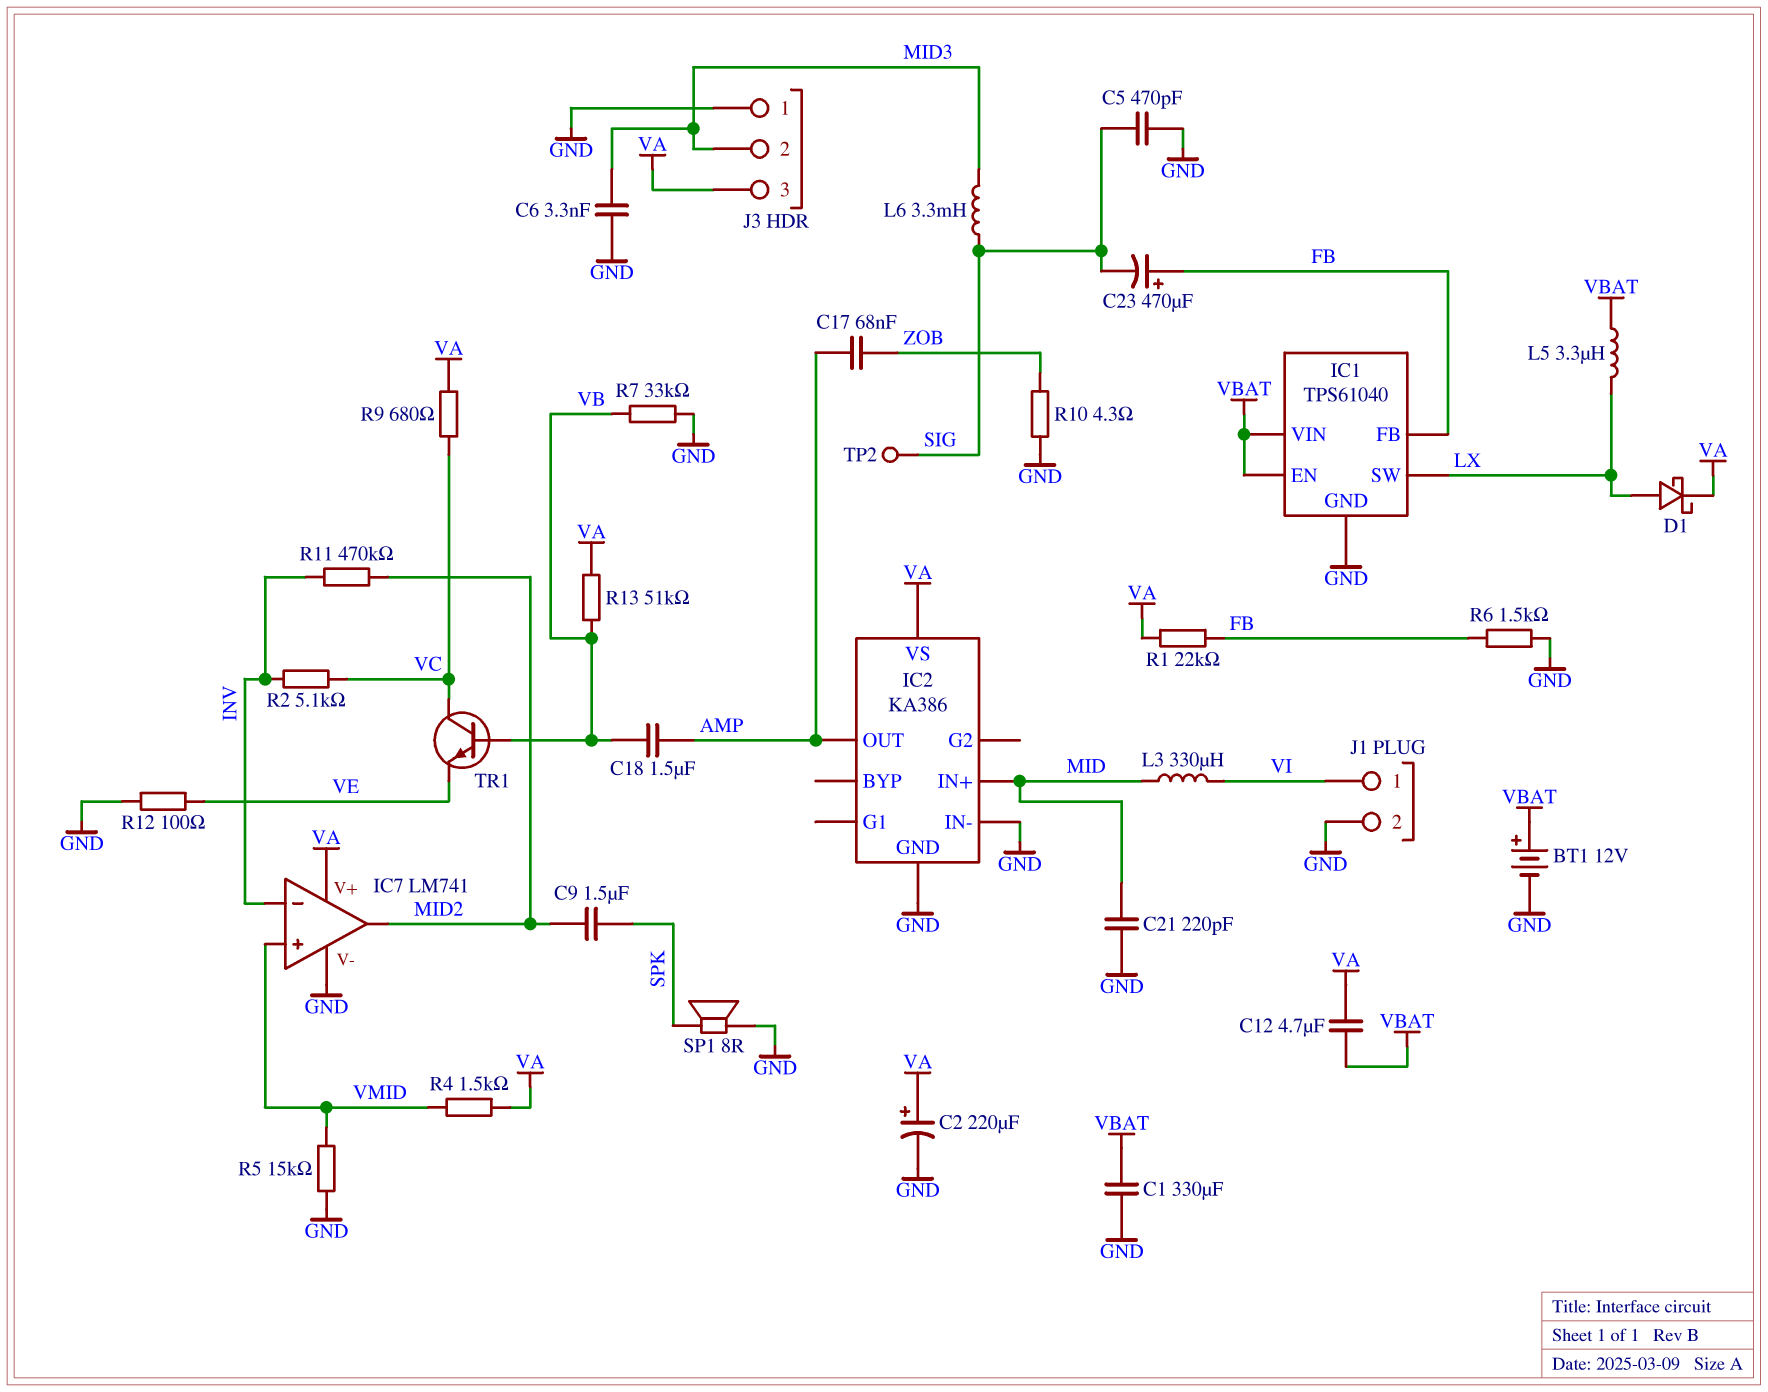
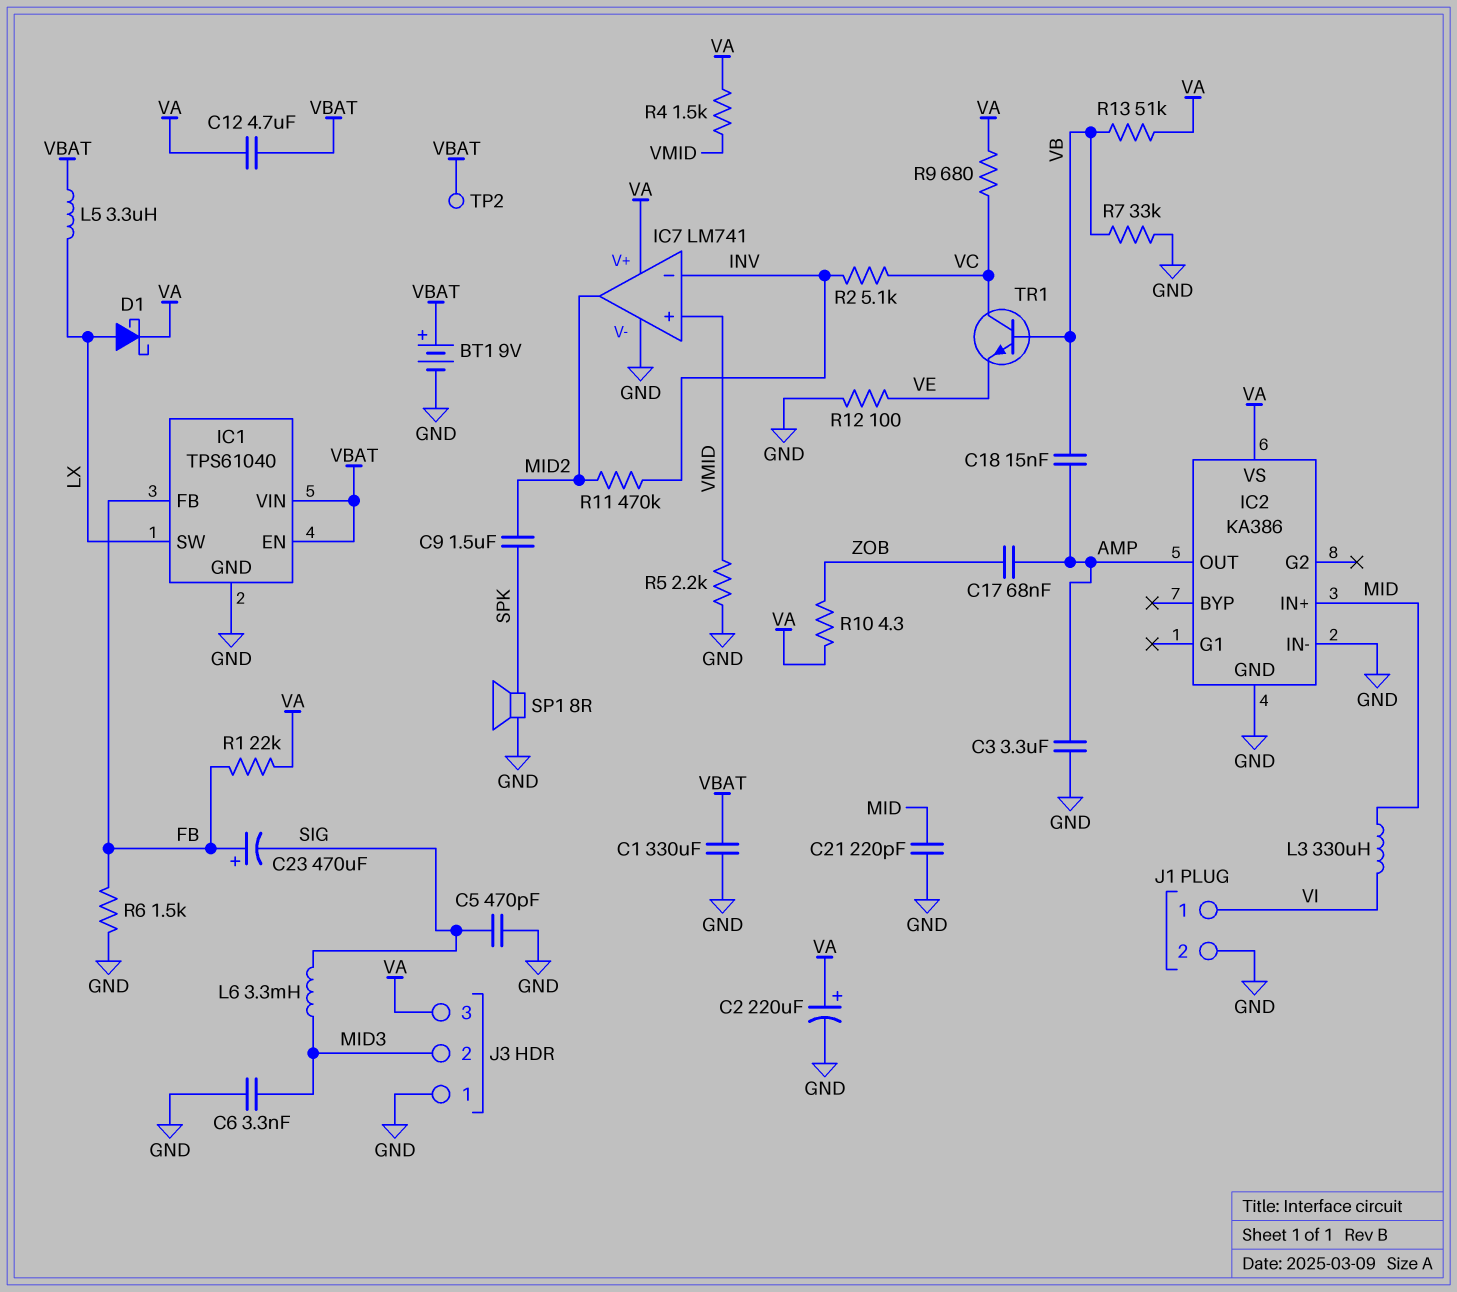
BT1: 12V (plus VBAT, minus GND) -> 9V (plus VBAT, minus GND)
C3: none -> 3.3uF (AMP, GND)
C18: 1.5uF (AMP, VB) -> 15nF (AMP, VB)
R5: 15k (GND, VMID) -> 2.2k (GND, VMID)
R10: 4.3 (GND, ZOB) -> 4.3 (VA, ZOB)
TP2: test point (SIG) -> test point (VBAT)

